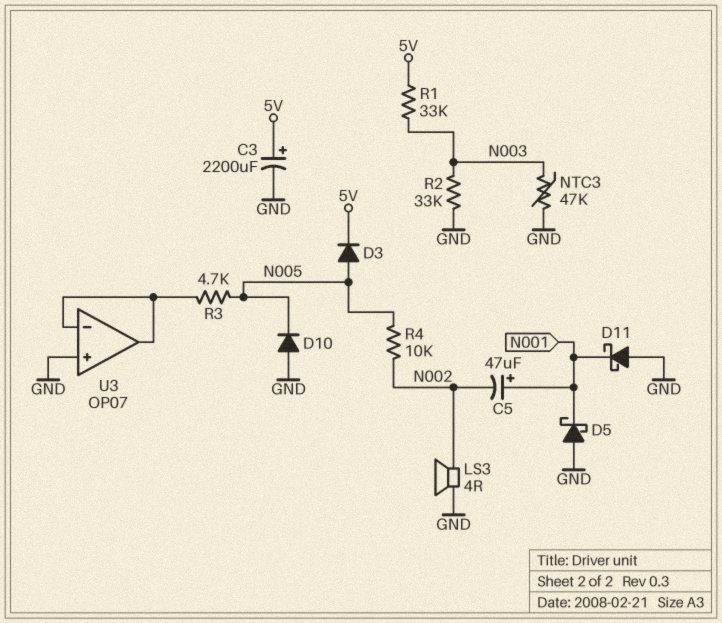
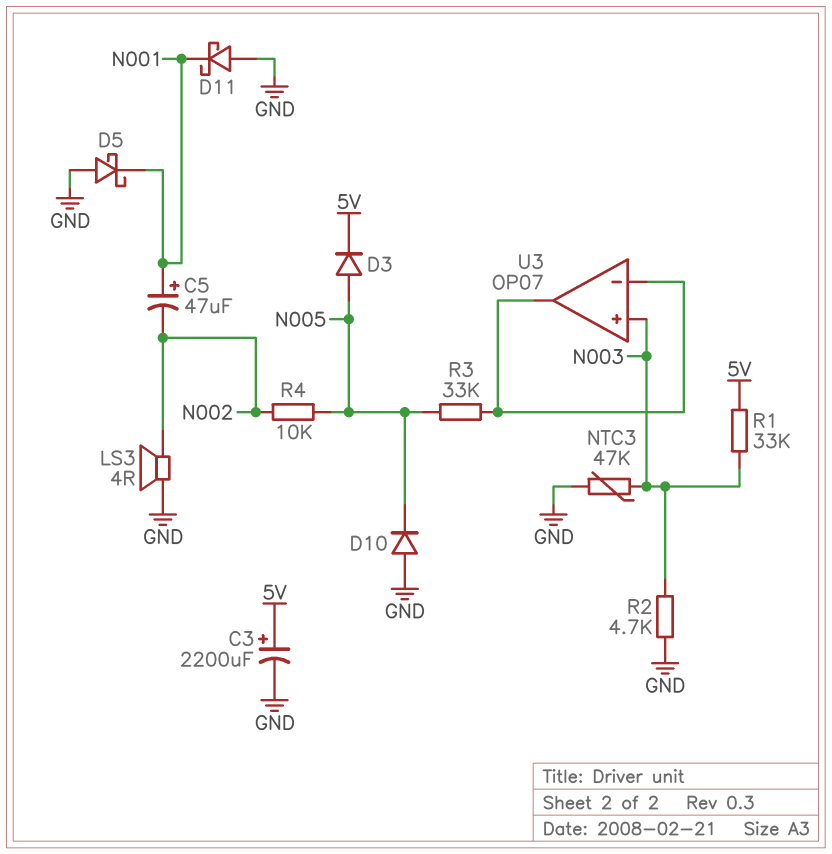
R2: 33k (GND, N003) -> 4.7k (GND, N003)
R3: 4.7k (N005, U3/in-) -> 33k (N005, U3/in-)
U3 pin in+: GND -> N003

